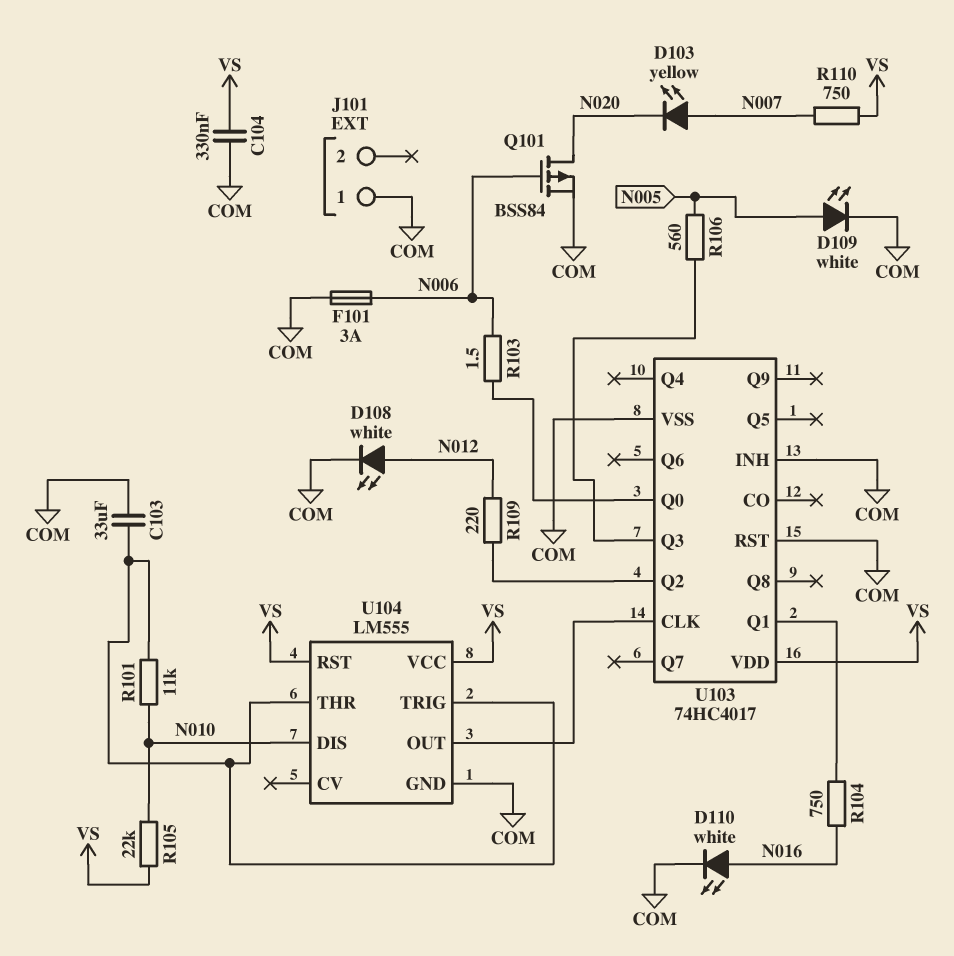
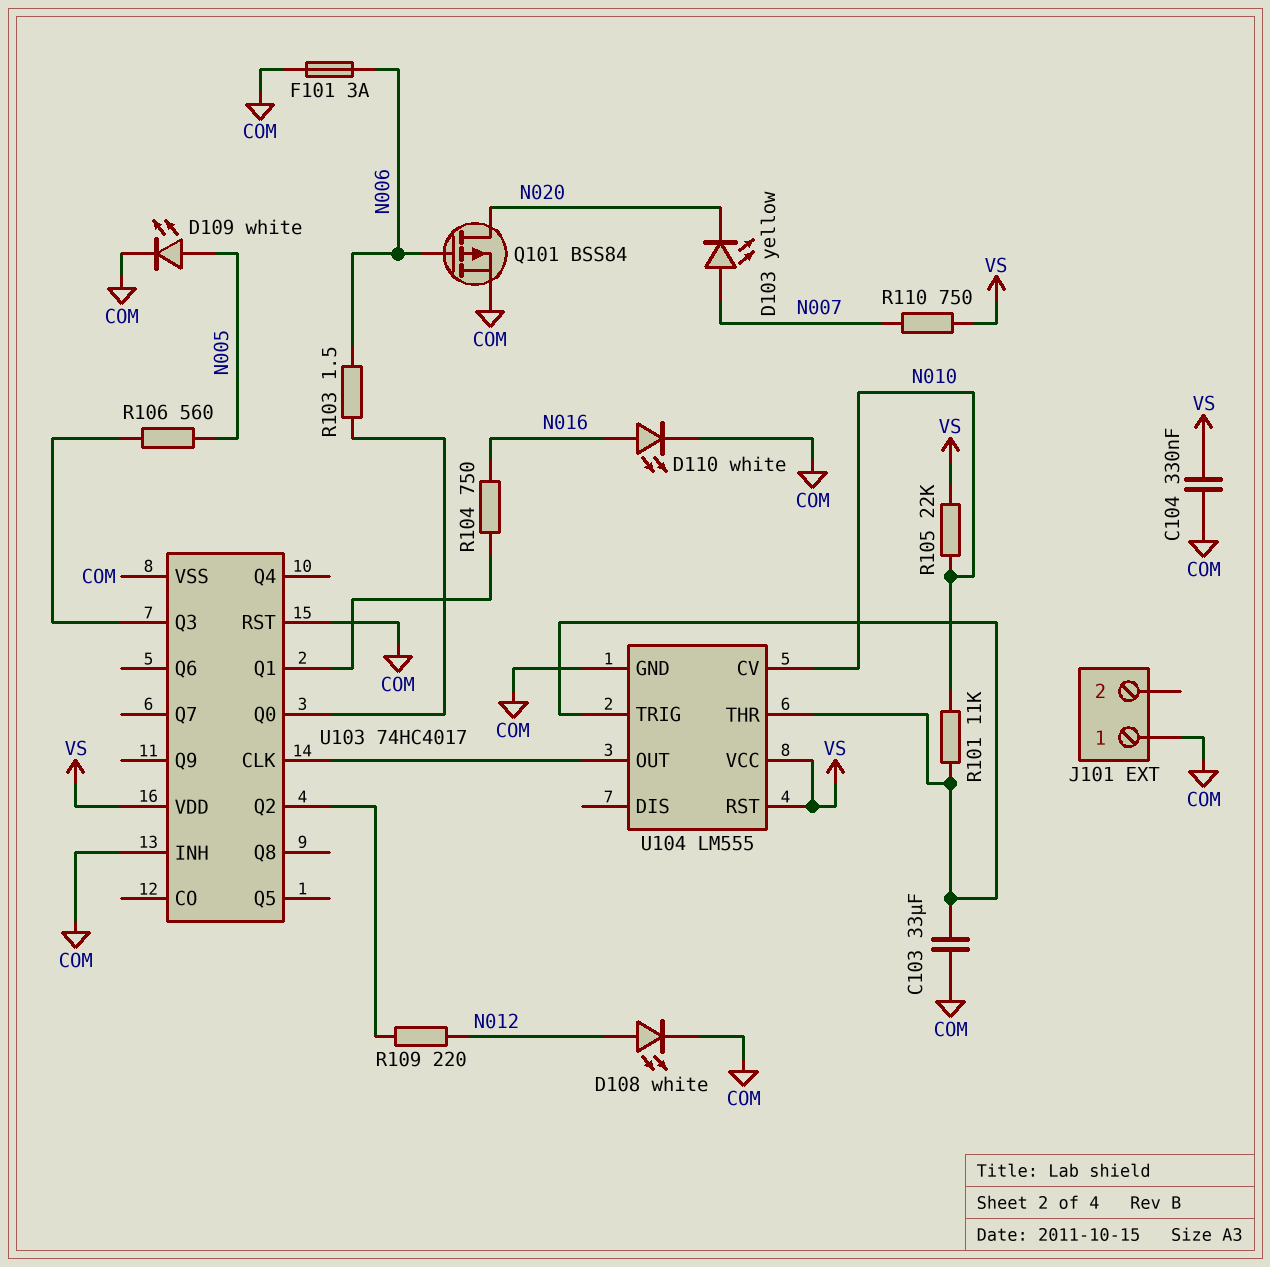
U104 pin CV: none -> N010
U104 pin DIS: N010 -> none

